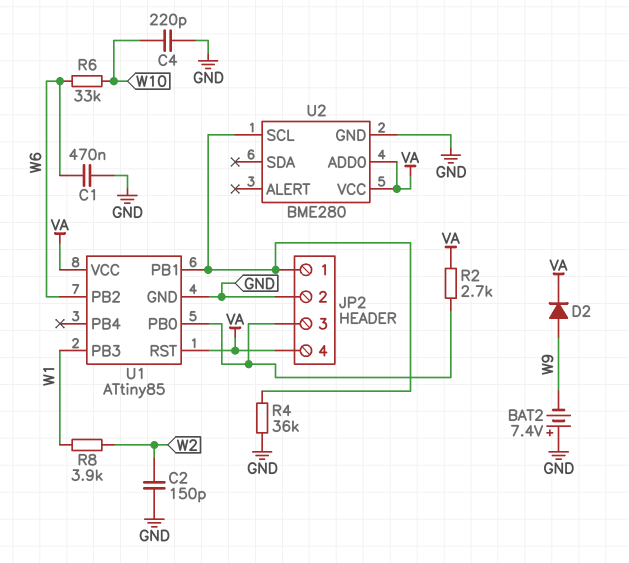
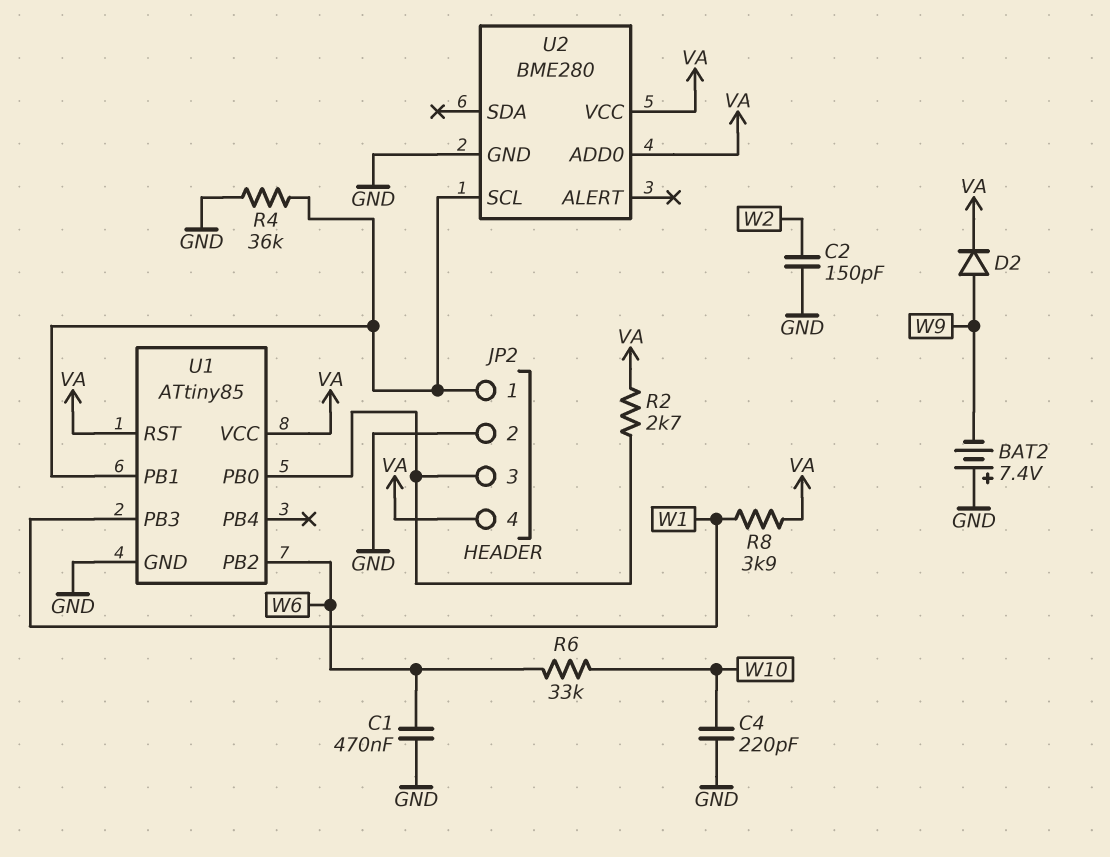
R8: 3.9k (W1, W2) -> 3.9k (VA, W1)

